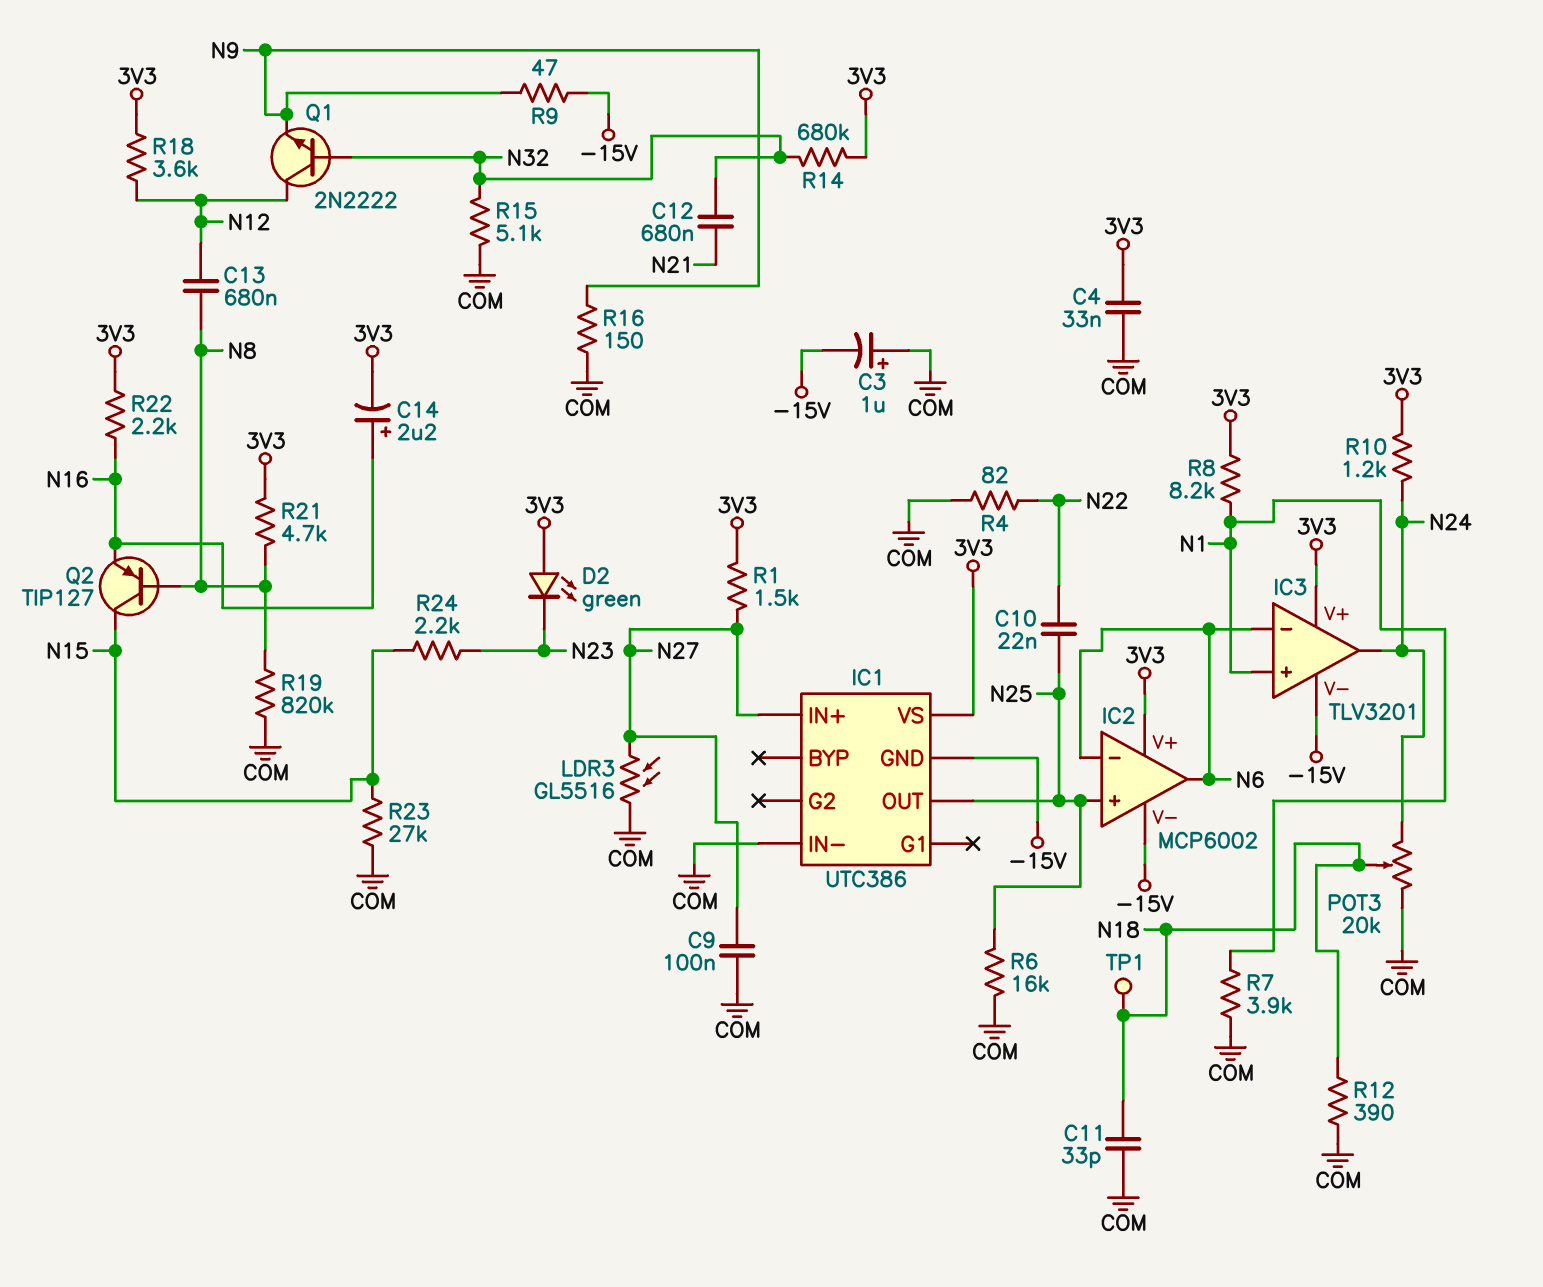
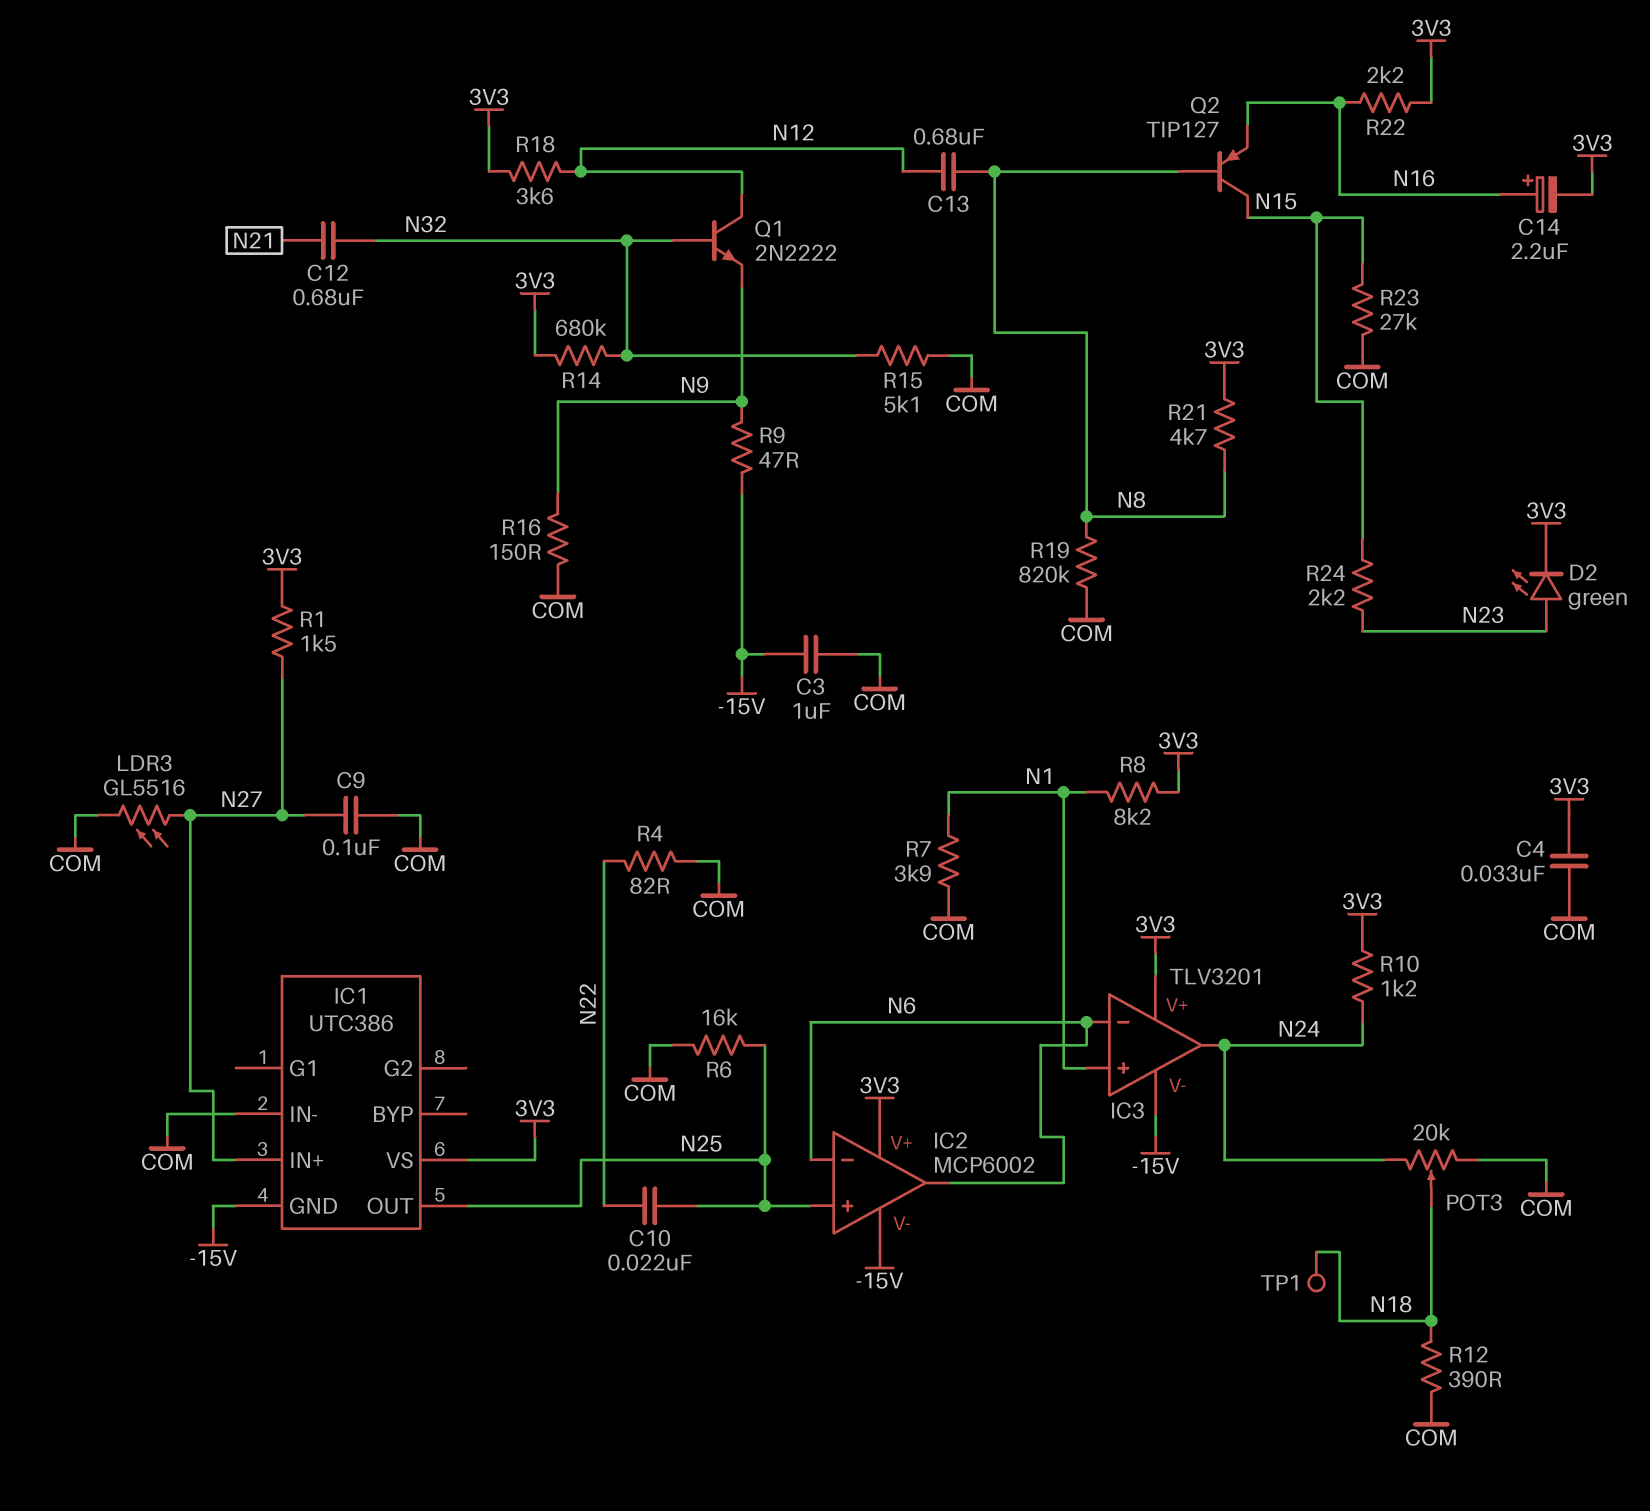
C3: 1uF (plus COM, minus -15V) -> 1uF (-15V, COM)
C11: 33pF (COM, N18) -> none
D2: LED green (A 3V3, K N23) -> LED green (A N23, K 3V3)

